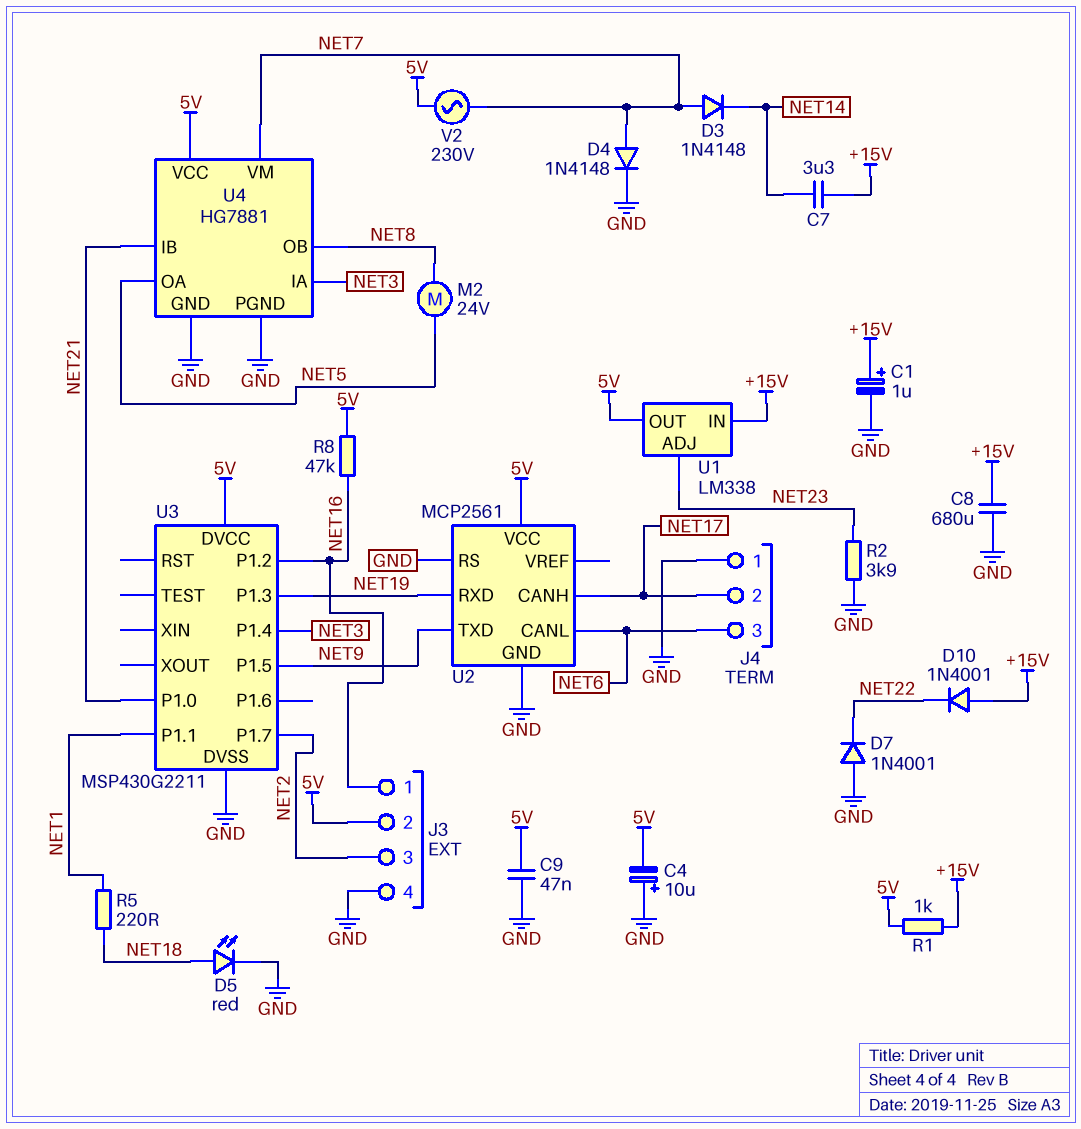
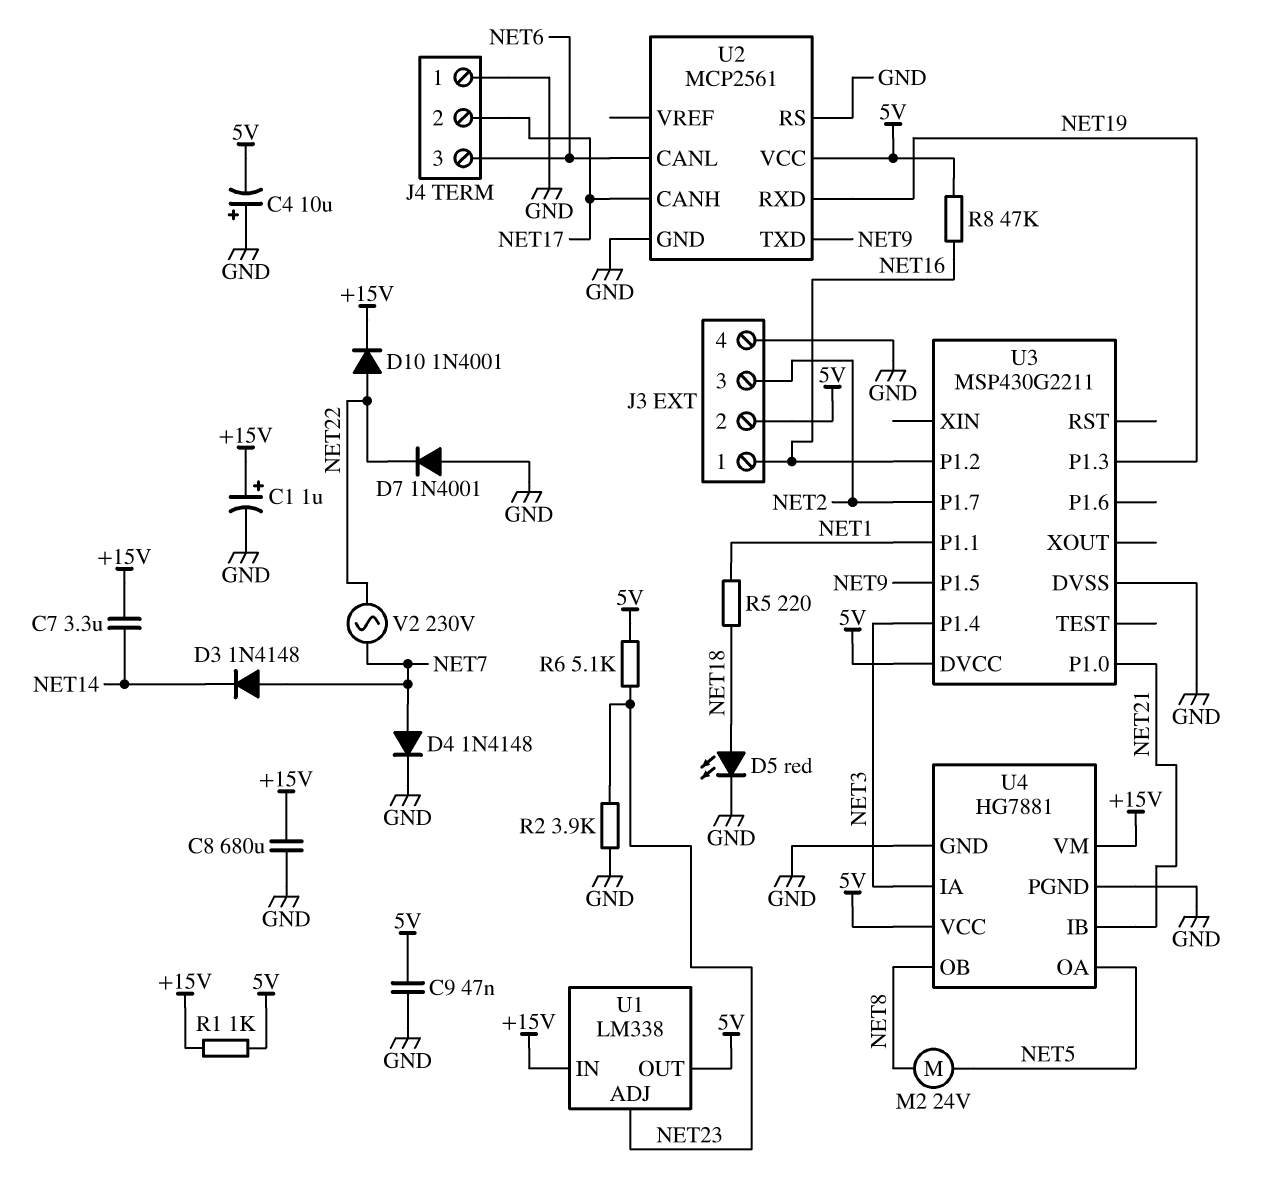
D10: diode 1N4001 (A +15V, K NET22) -> diode 1N4001 (A NET22, K +15V)
R6: none -> 5.1k (5V, NET23)
U4 pin VM: NET7 -> +15V
V2: AC 230V (5V, NET7) -> AC 230V (NET7, NET22)

